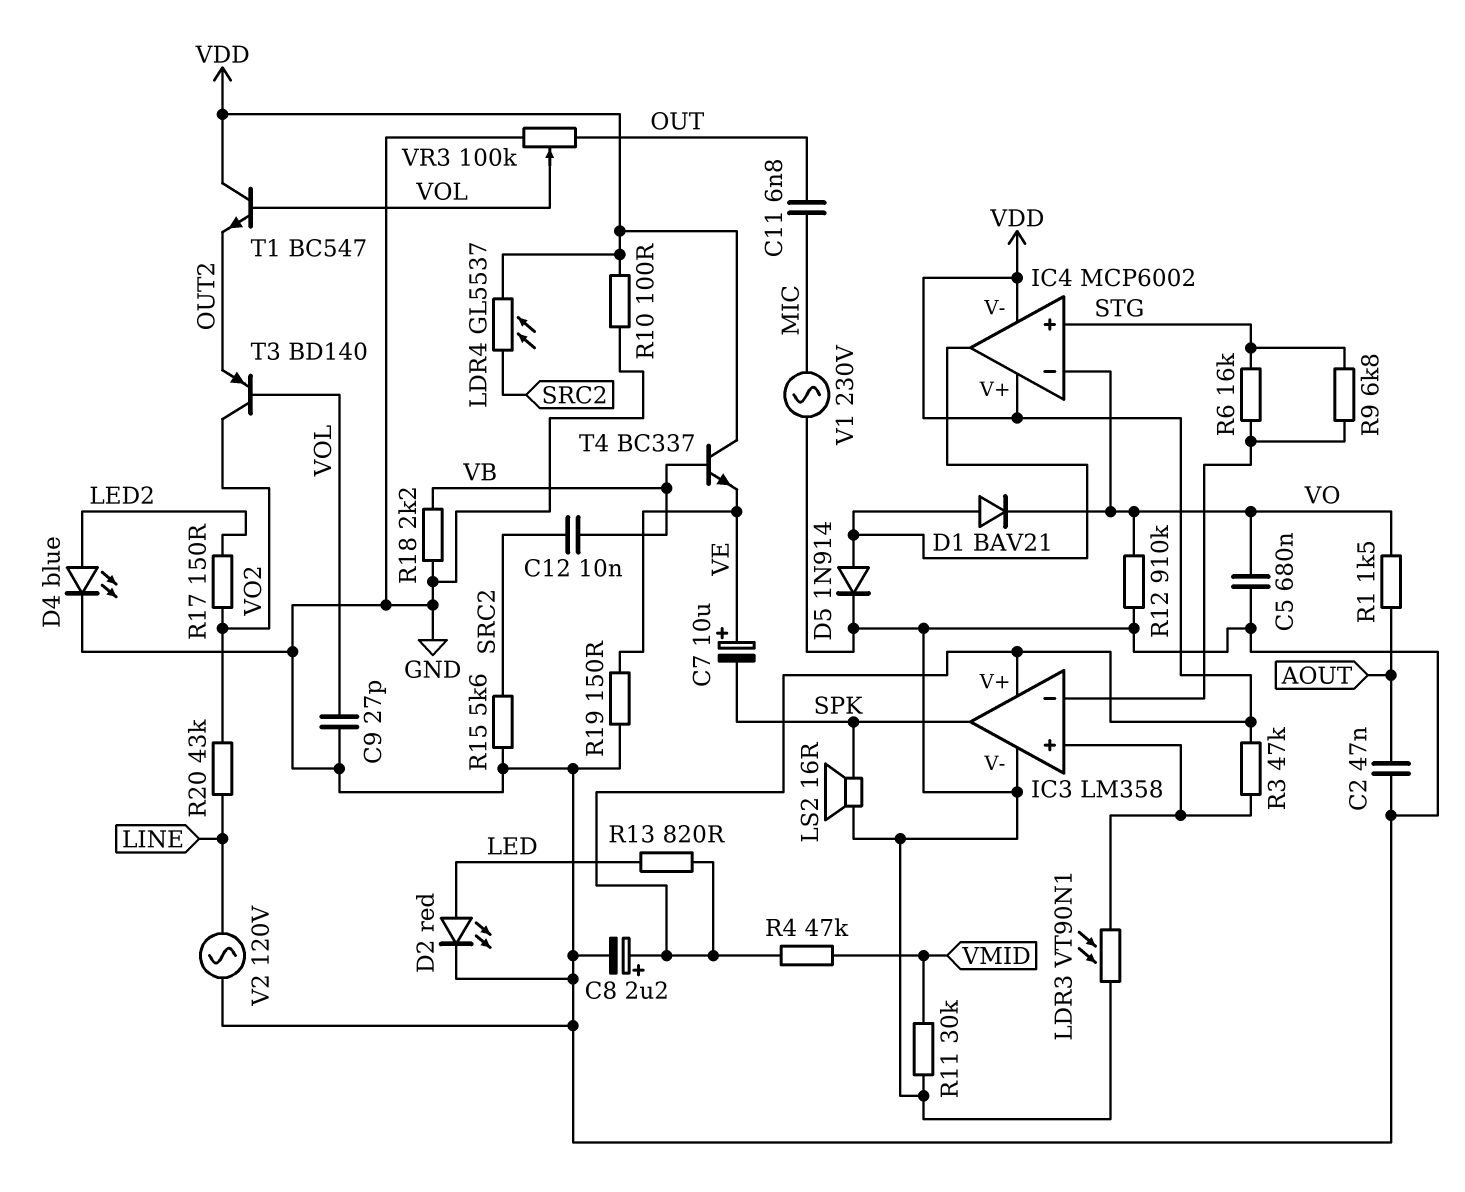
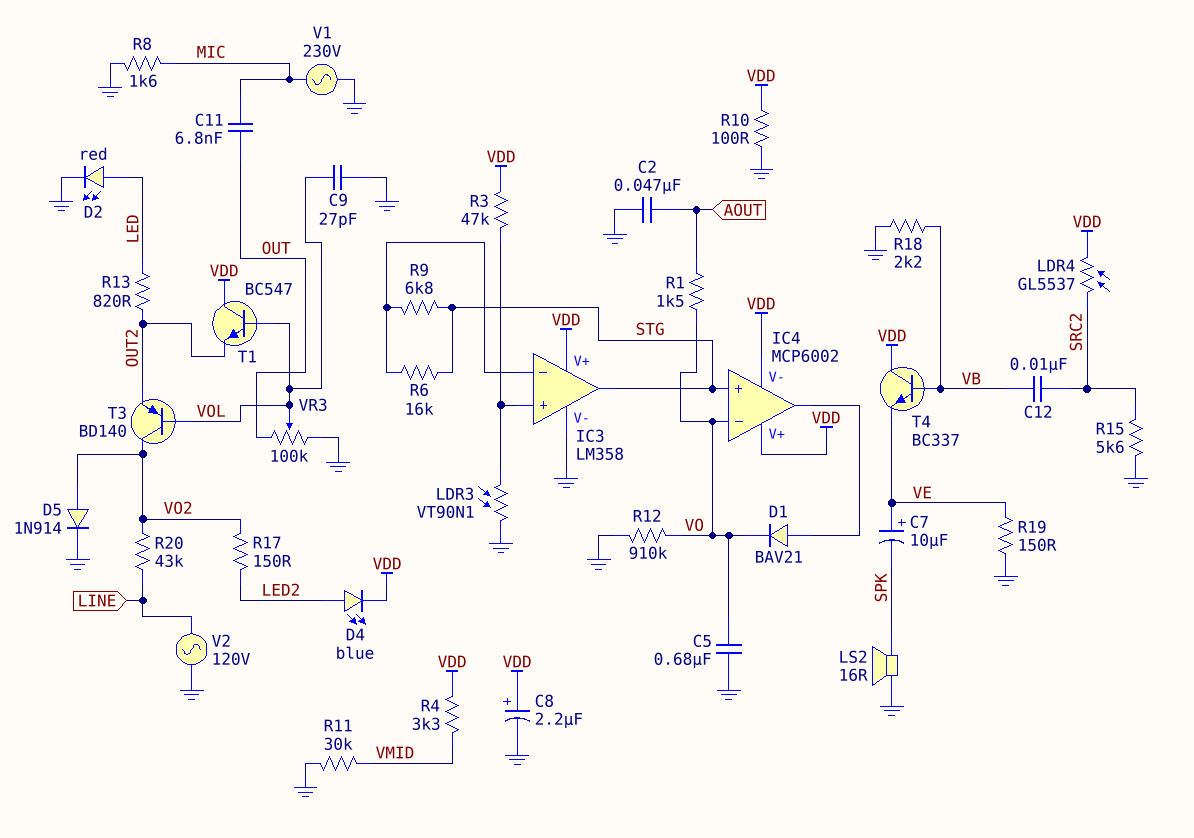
D4: LED blue (A LED2, K GND) -> LED blue (A LED2, K VDD)
D5: diode 1N914 (A IC4/out, K GND) -> diode 1N914 (A VO2, K GND)
IC3 pin out: SPK -> STG
R4: 47k (VDD, VMID) -> 3.3k (VDD, VMID)
R8: none -> 1.6k (GND, MIC)
R13: 820 (LED, VDD) -> 820 (LED, OUT2)

